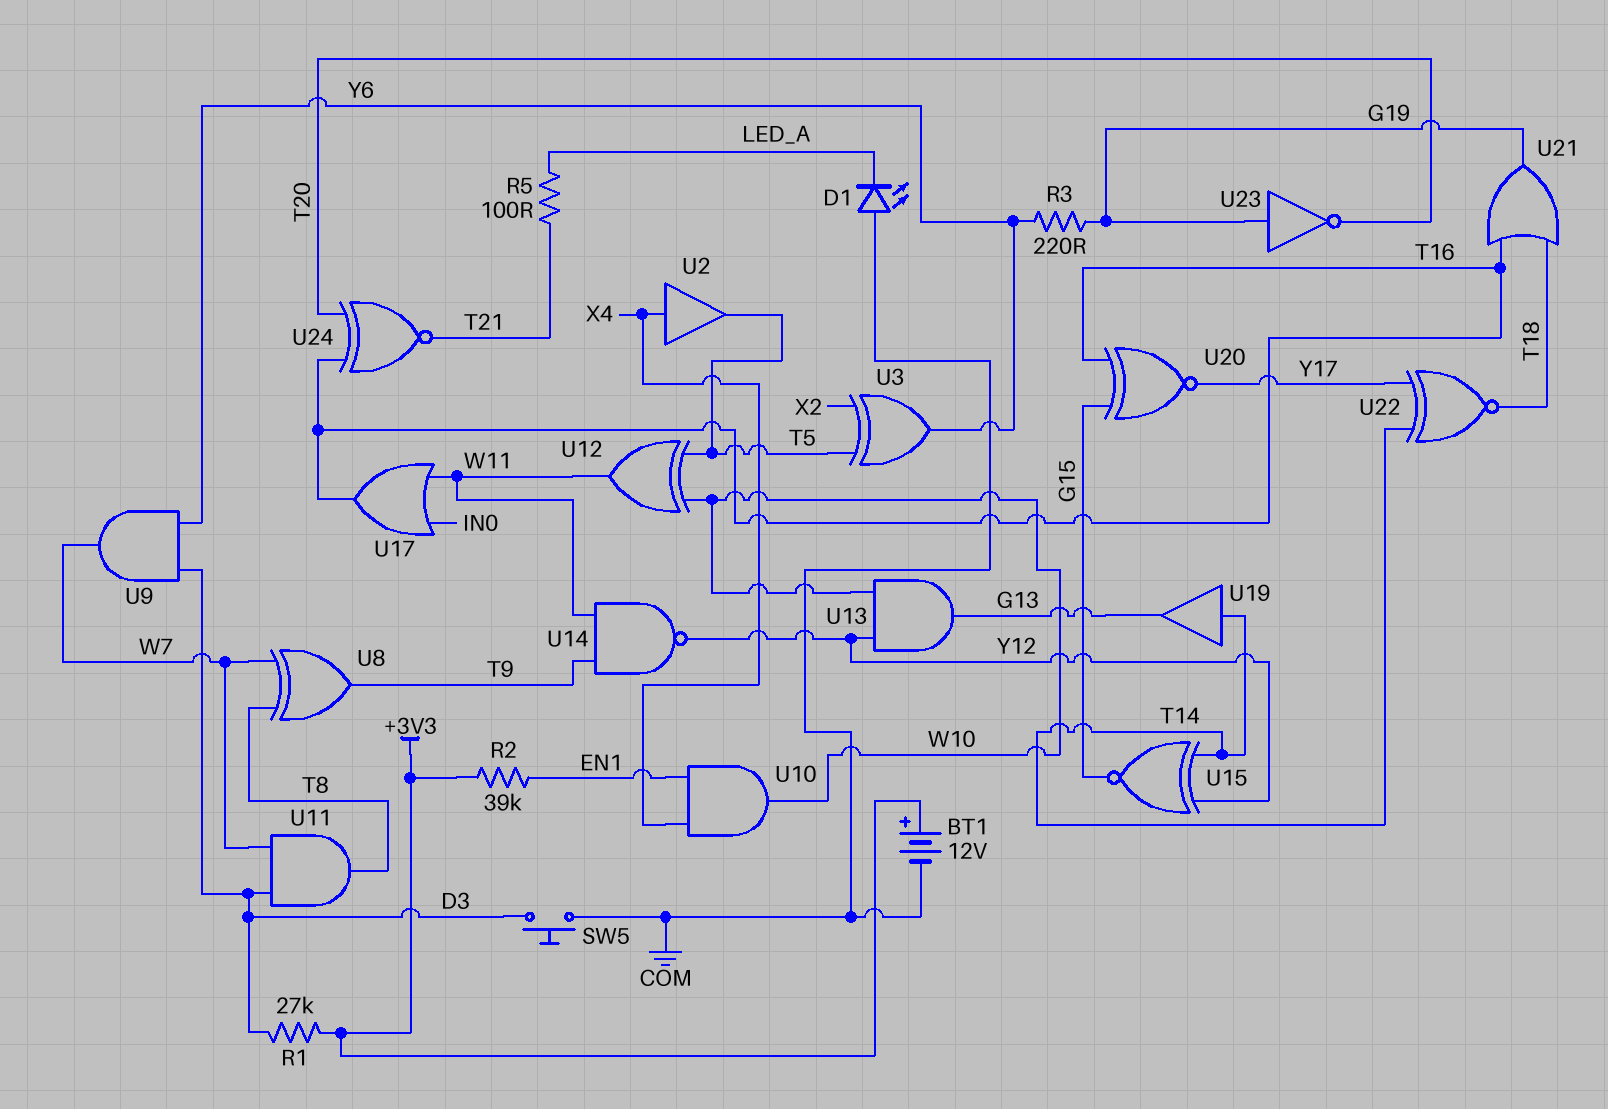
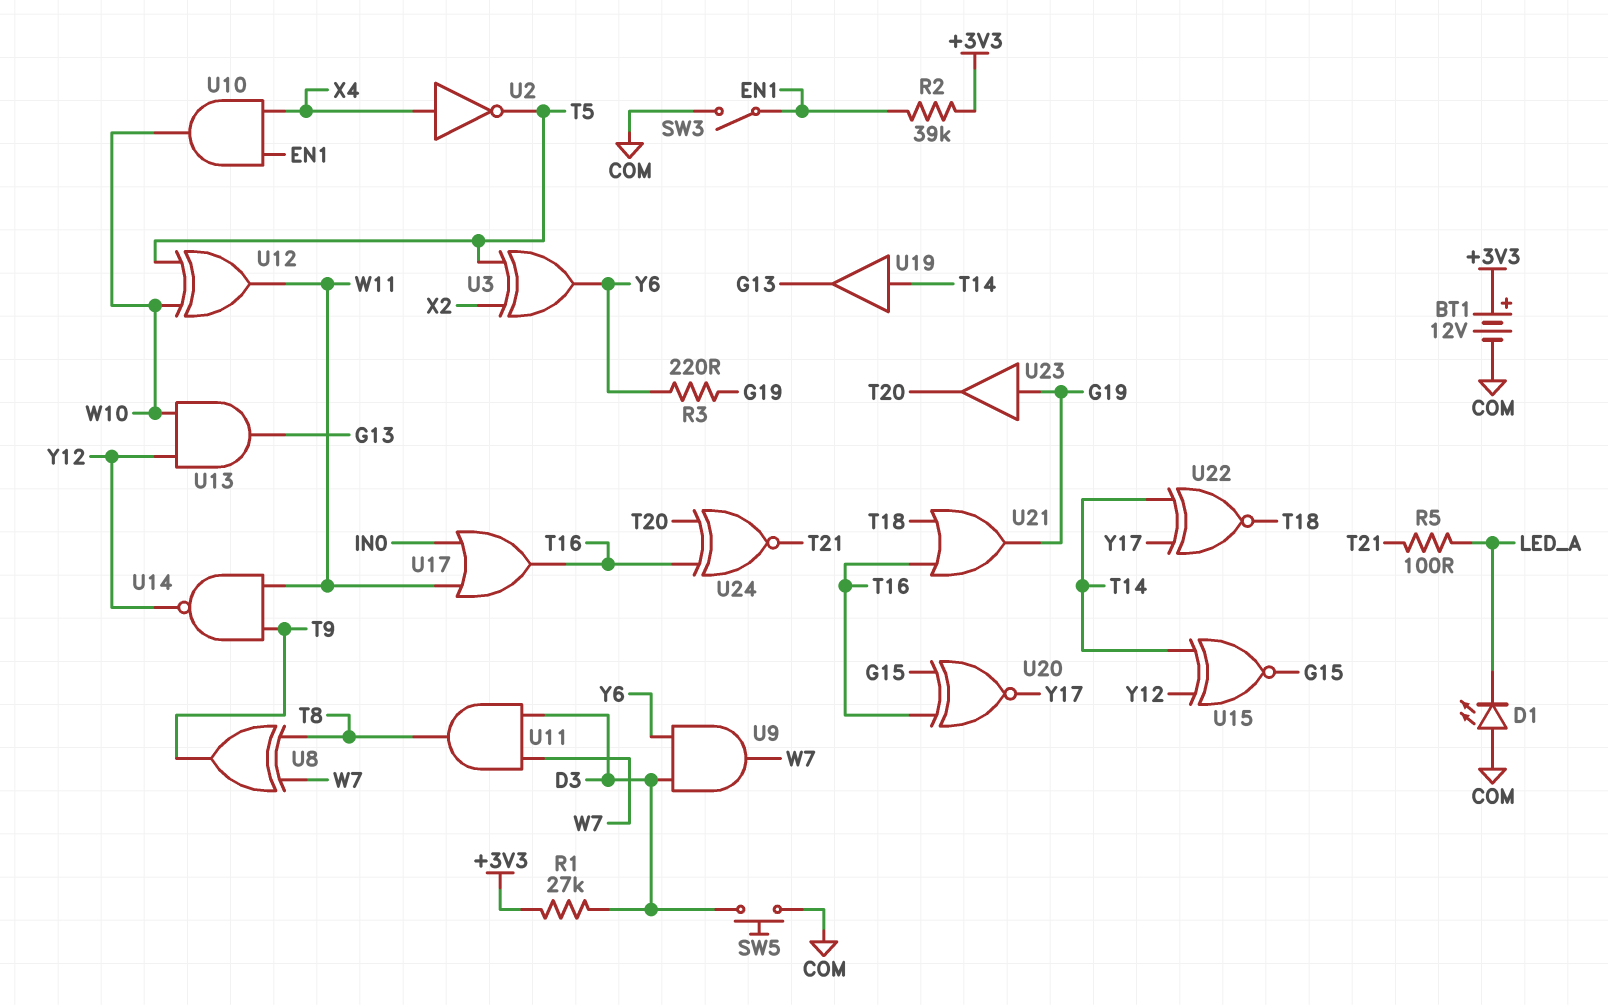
SW3: none -> switch (COM, EN1)
U2: buffer (in X4, out T5) -> NOT (in X4, out T5)
U23: NOT (in G19, out T20) -> buffer (in G19, out T20)

